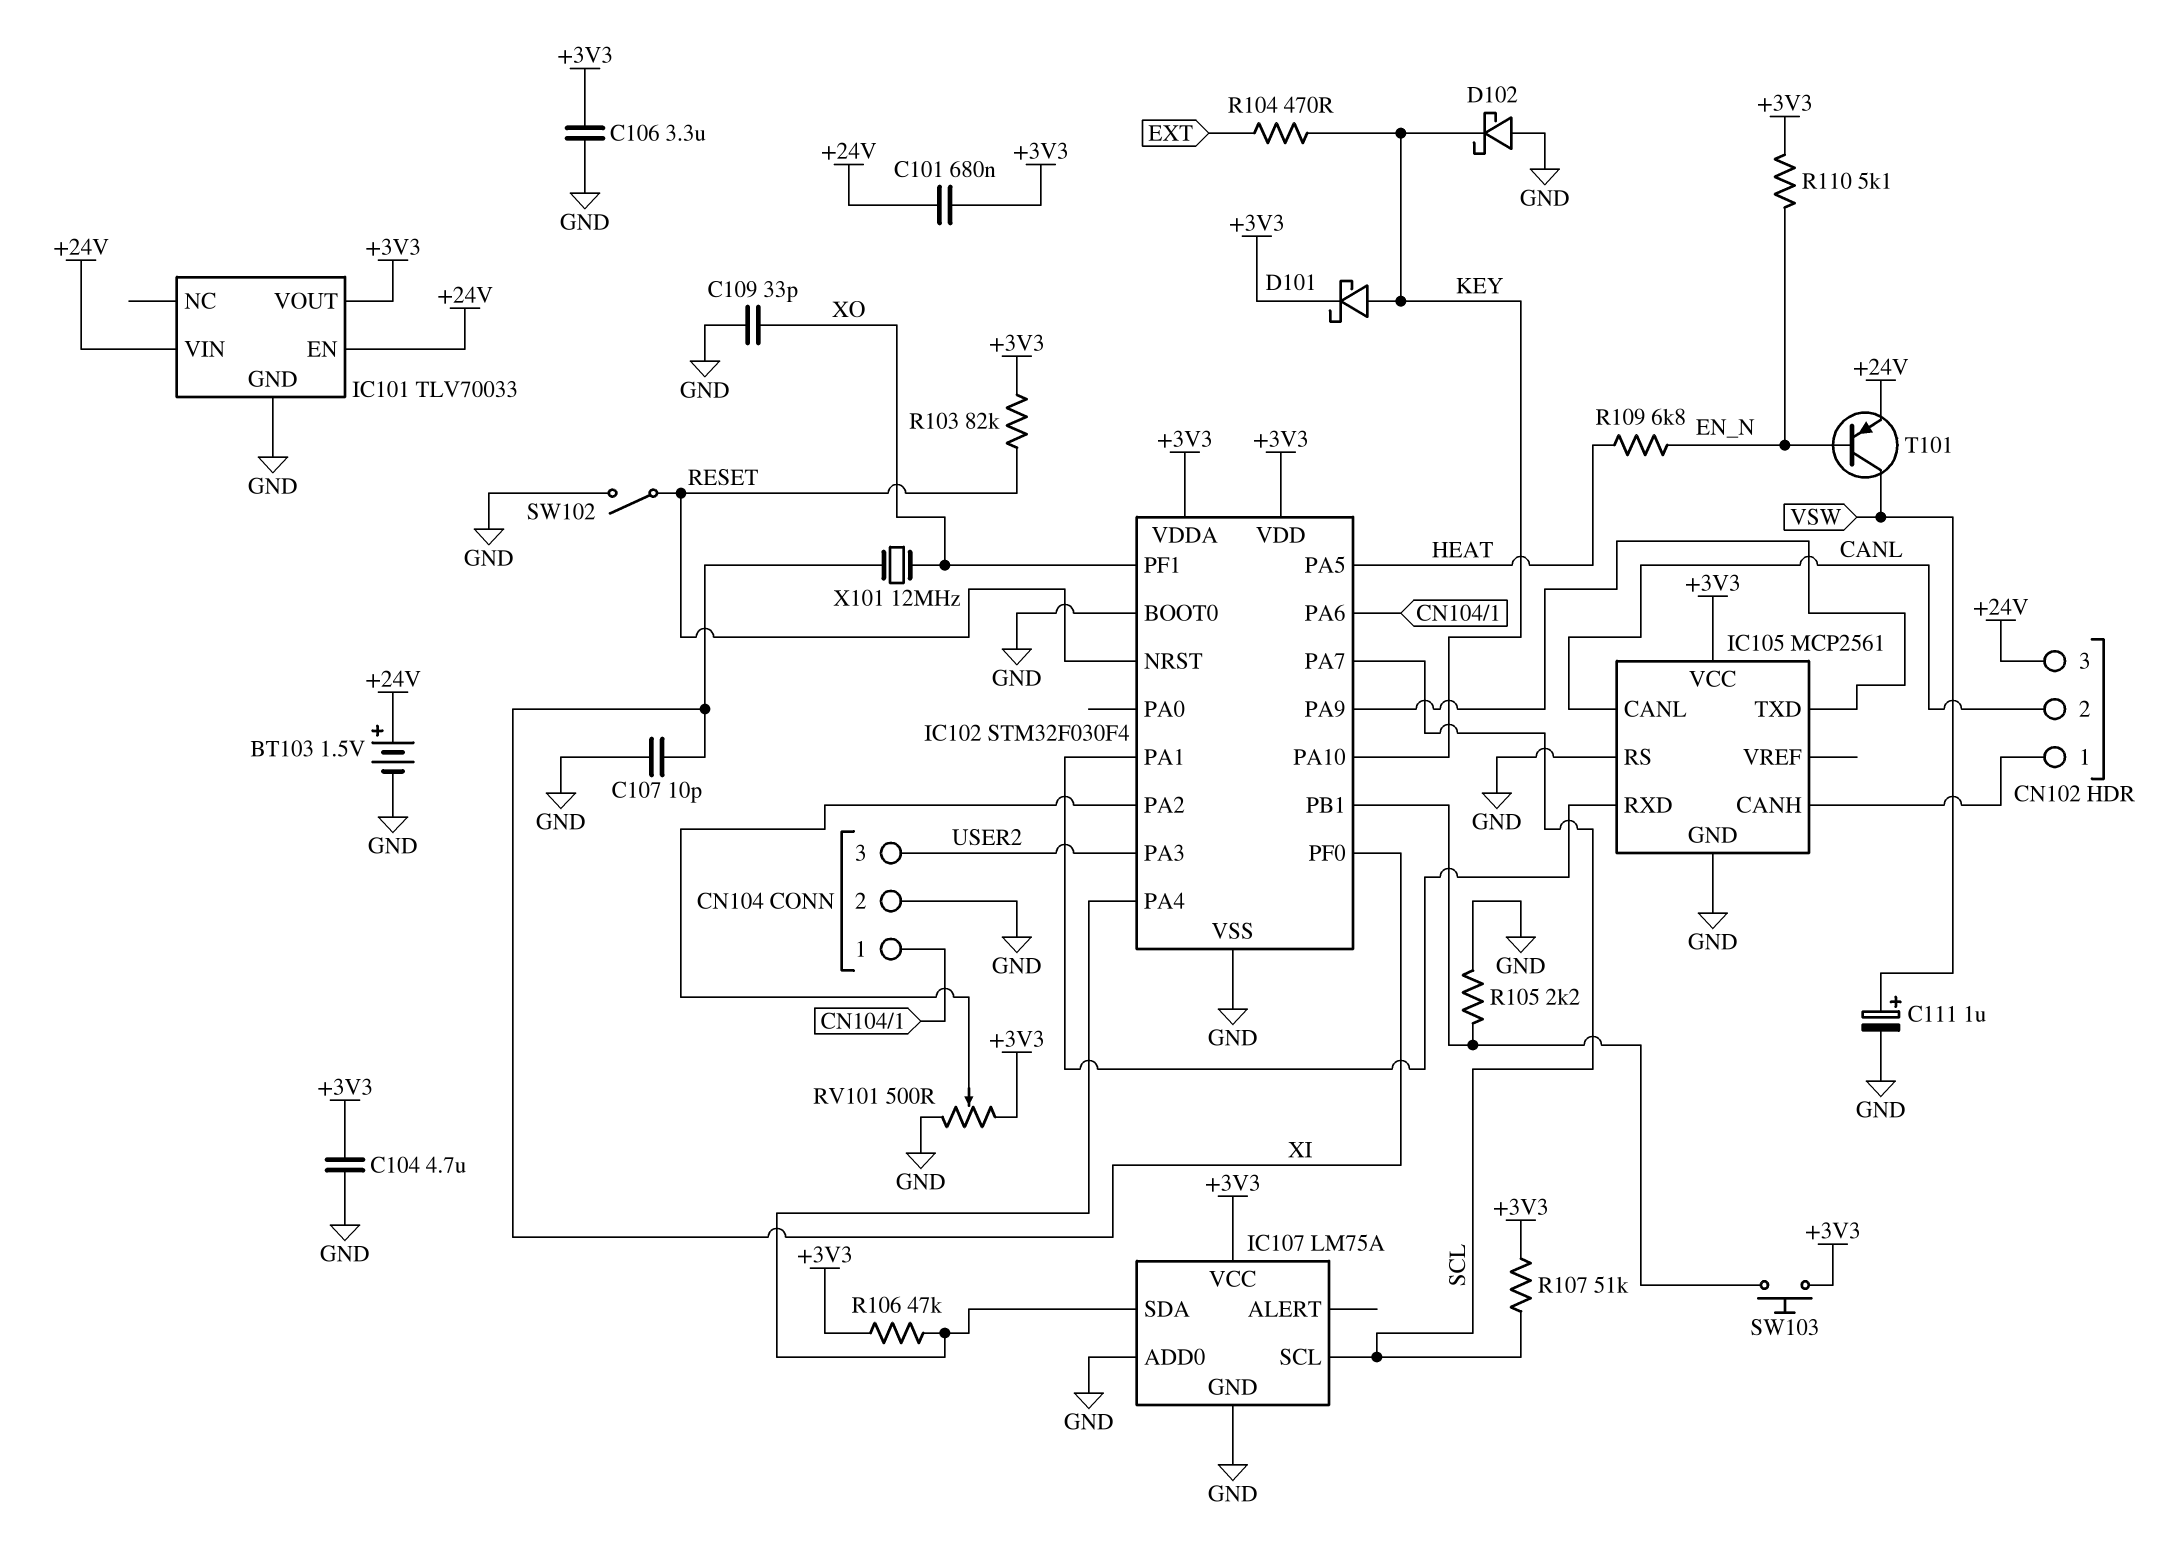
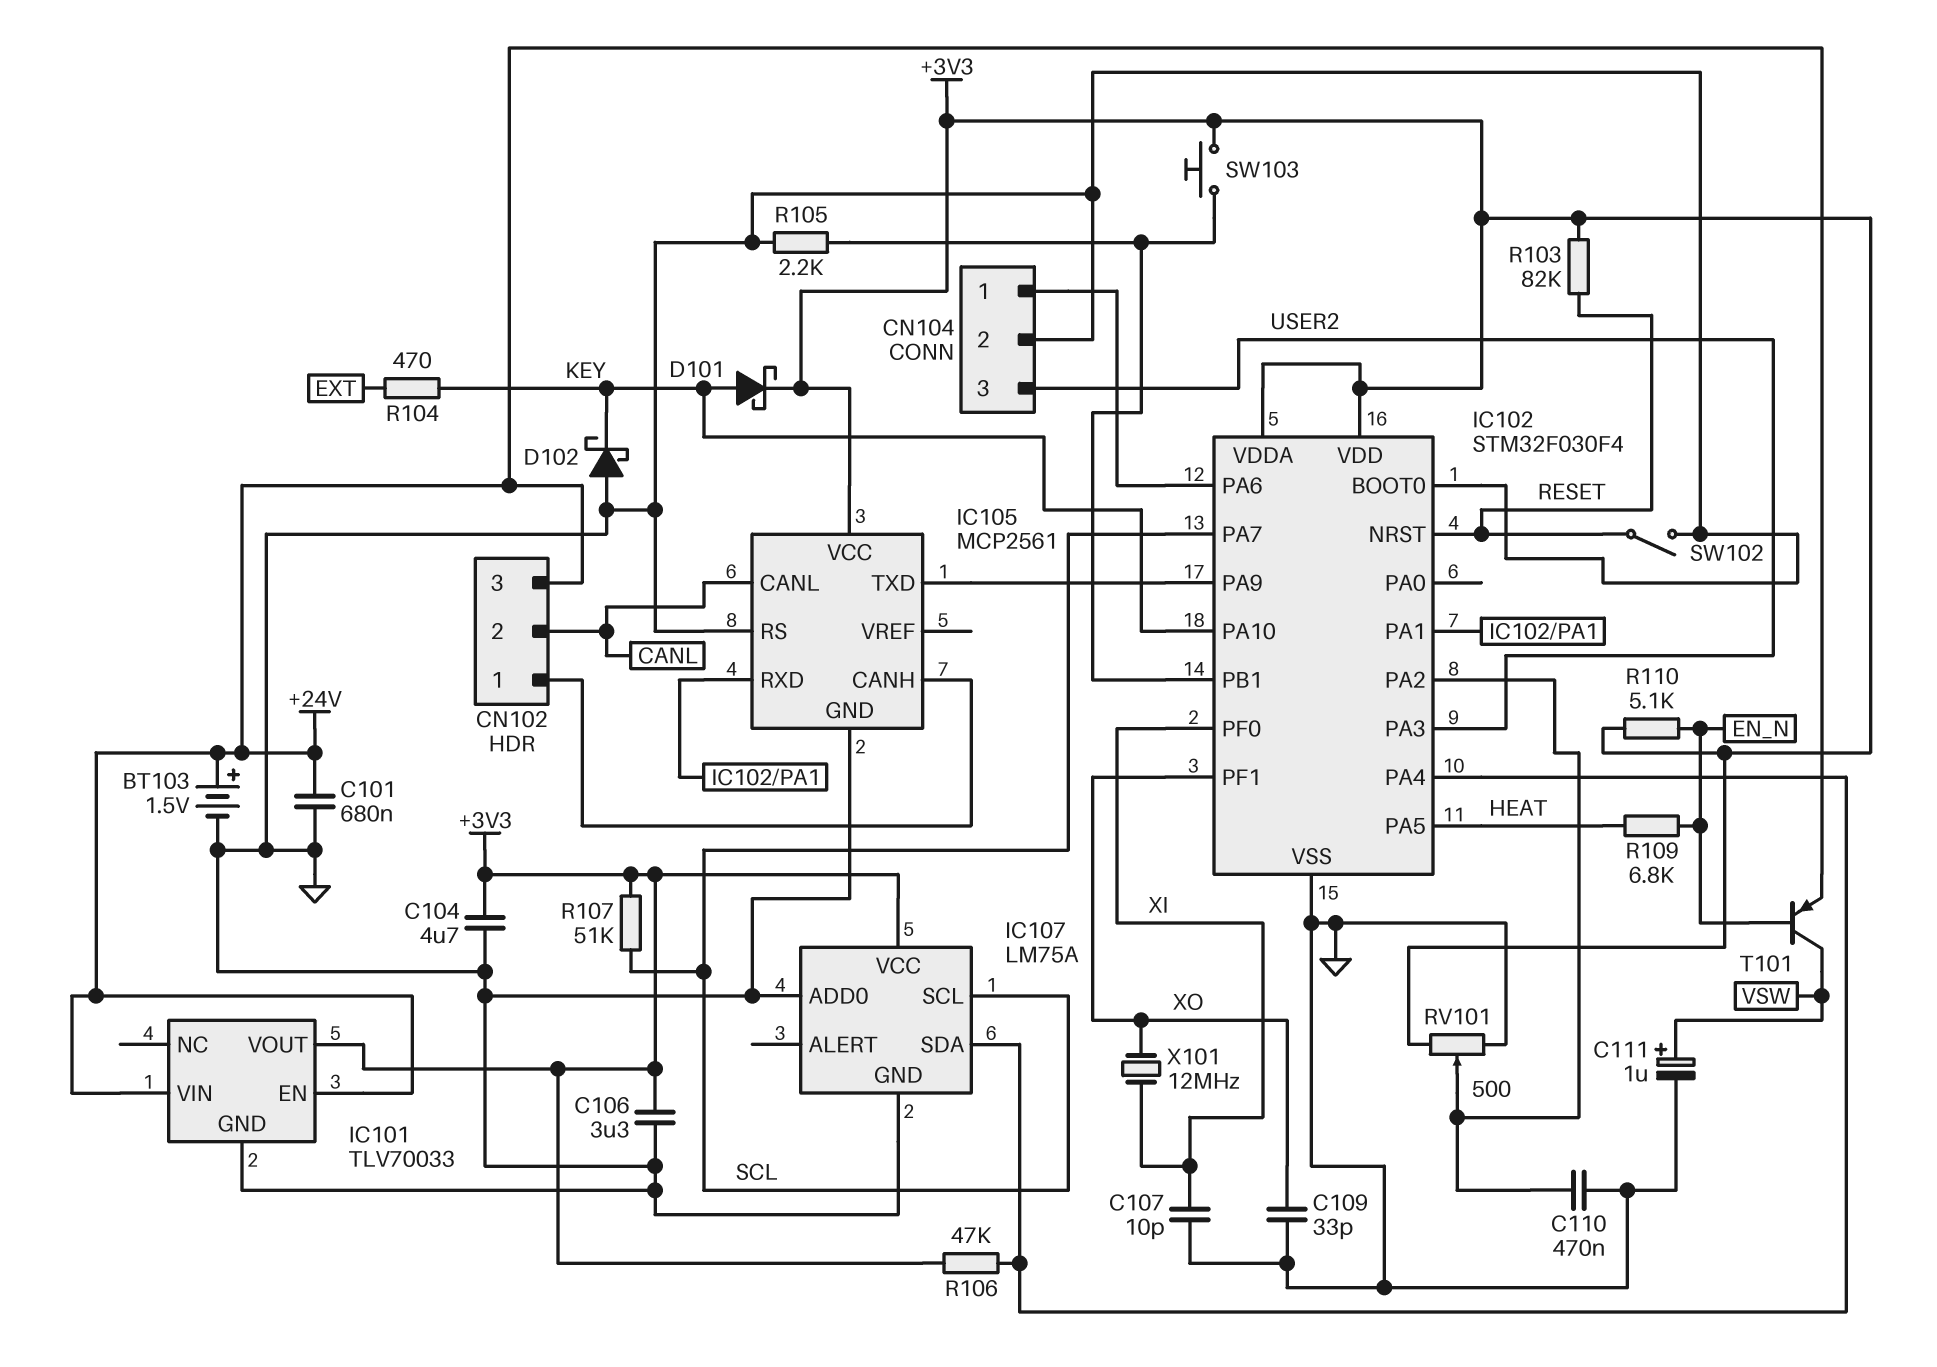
C101: 680nF (+3V3, +24V) -> 680nF (+24V, GND)
C110: none -> 470nF (GND, IC102/PA2)

